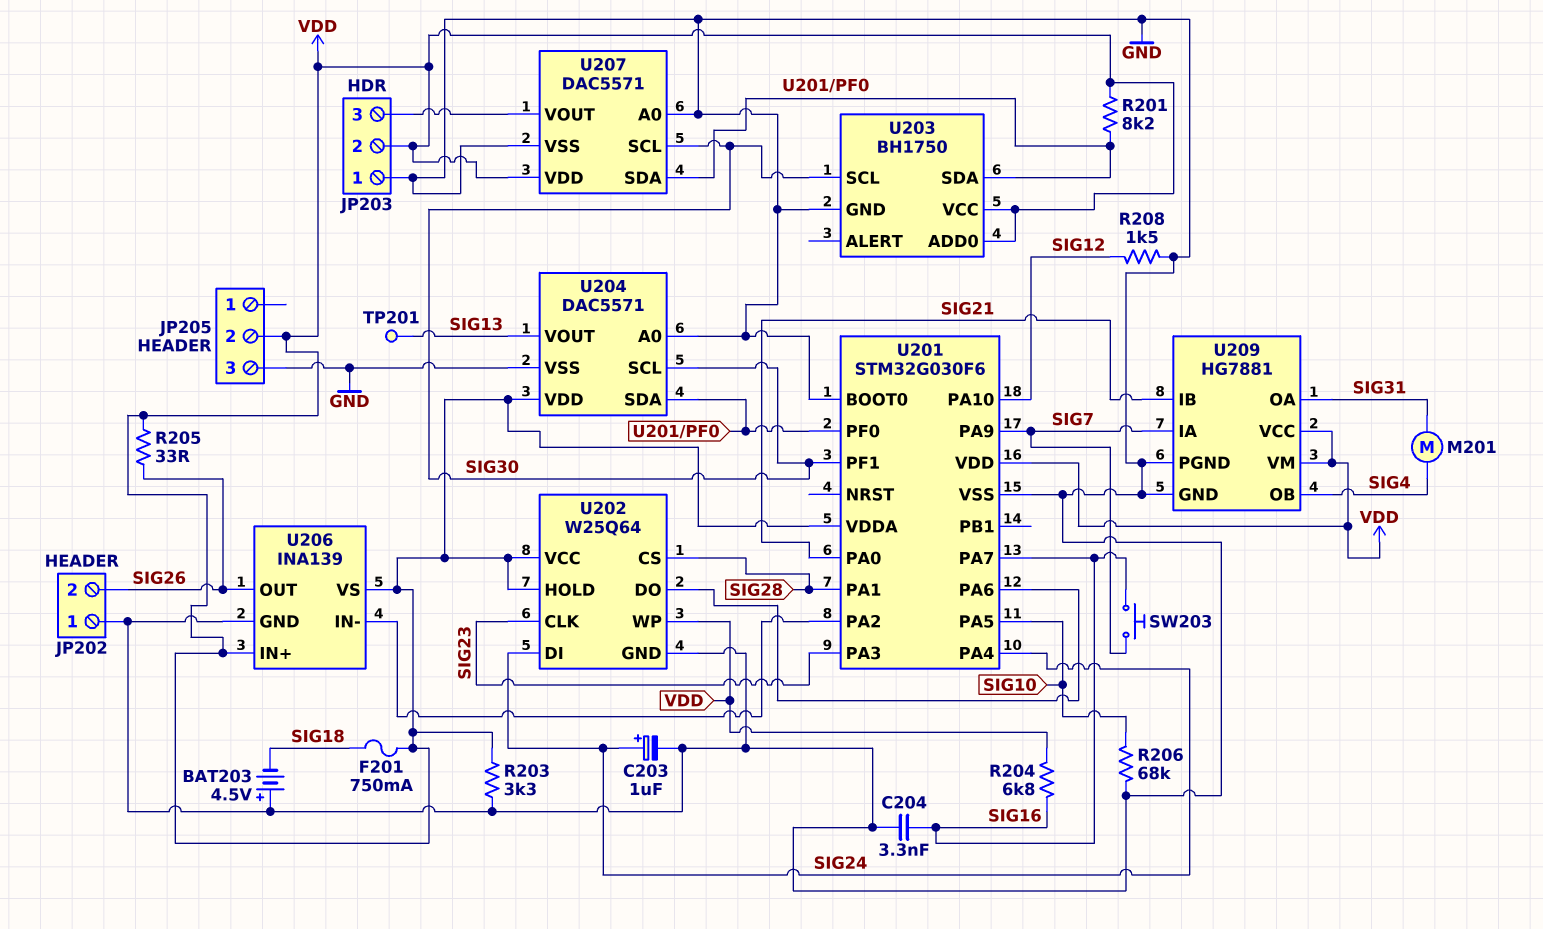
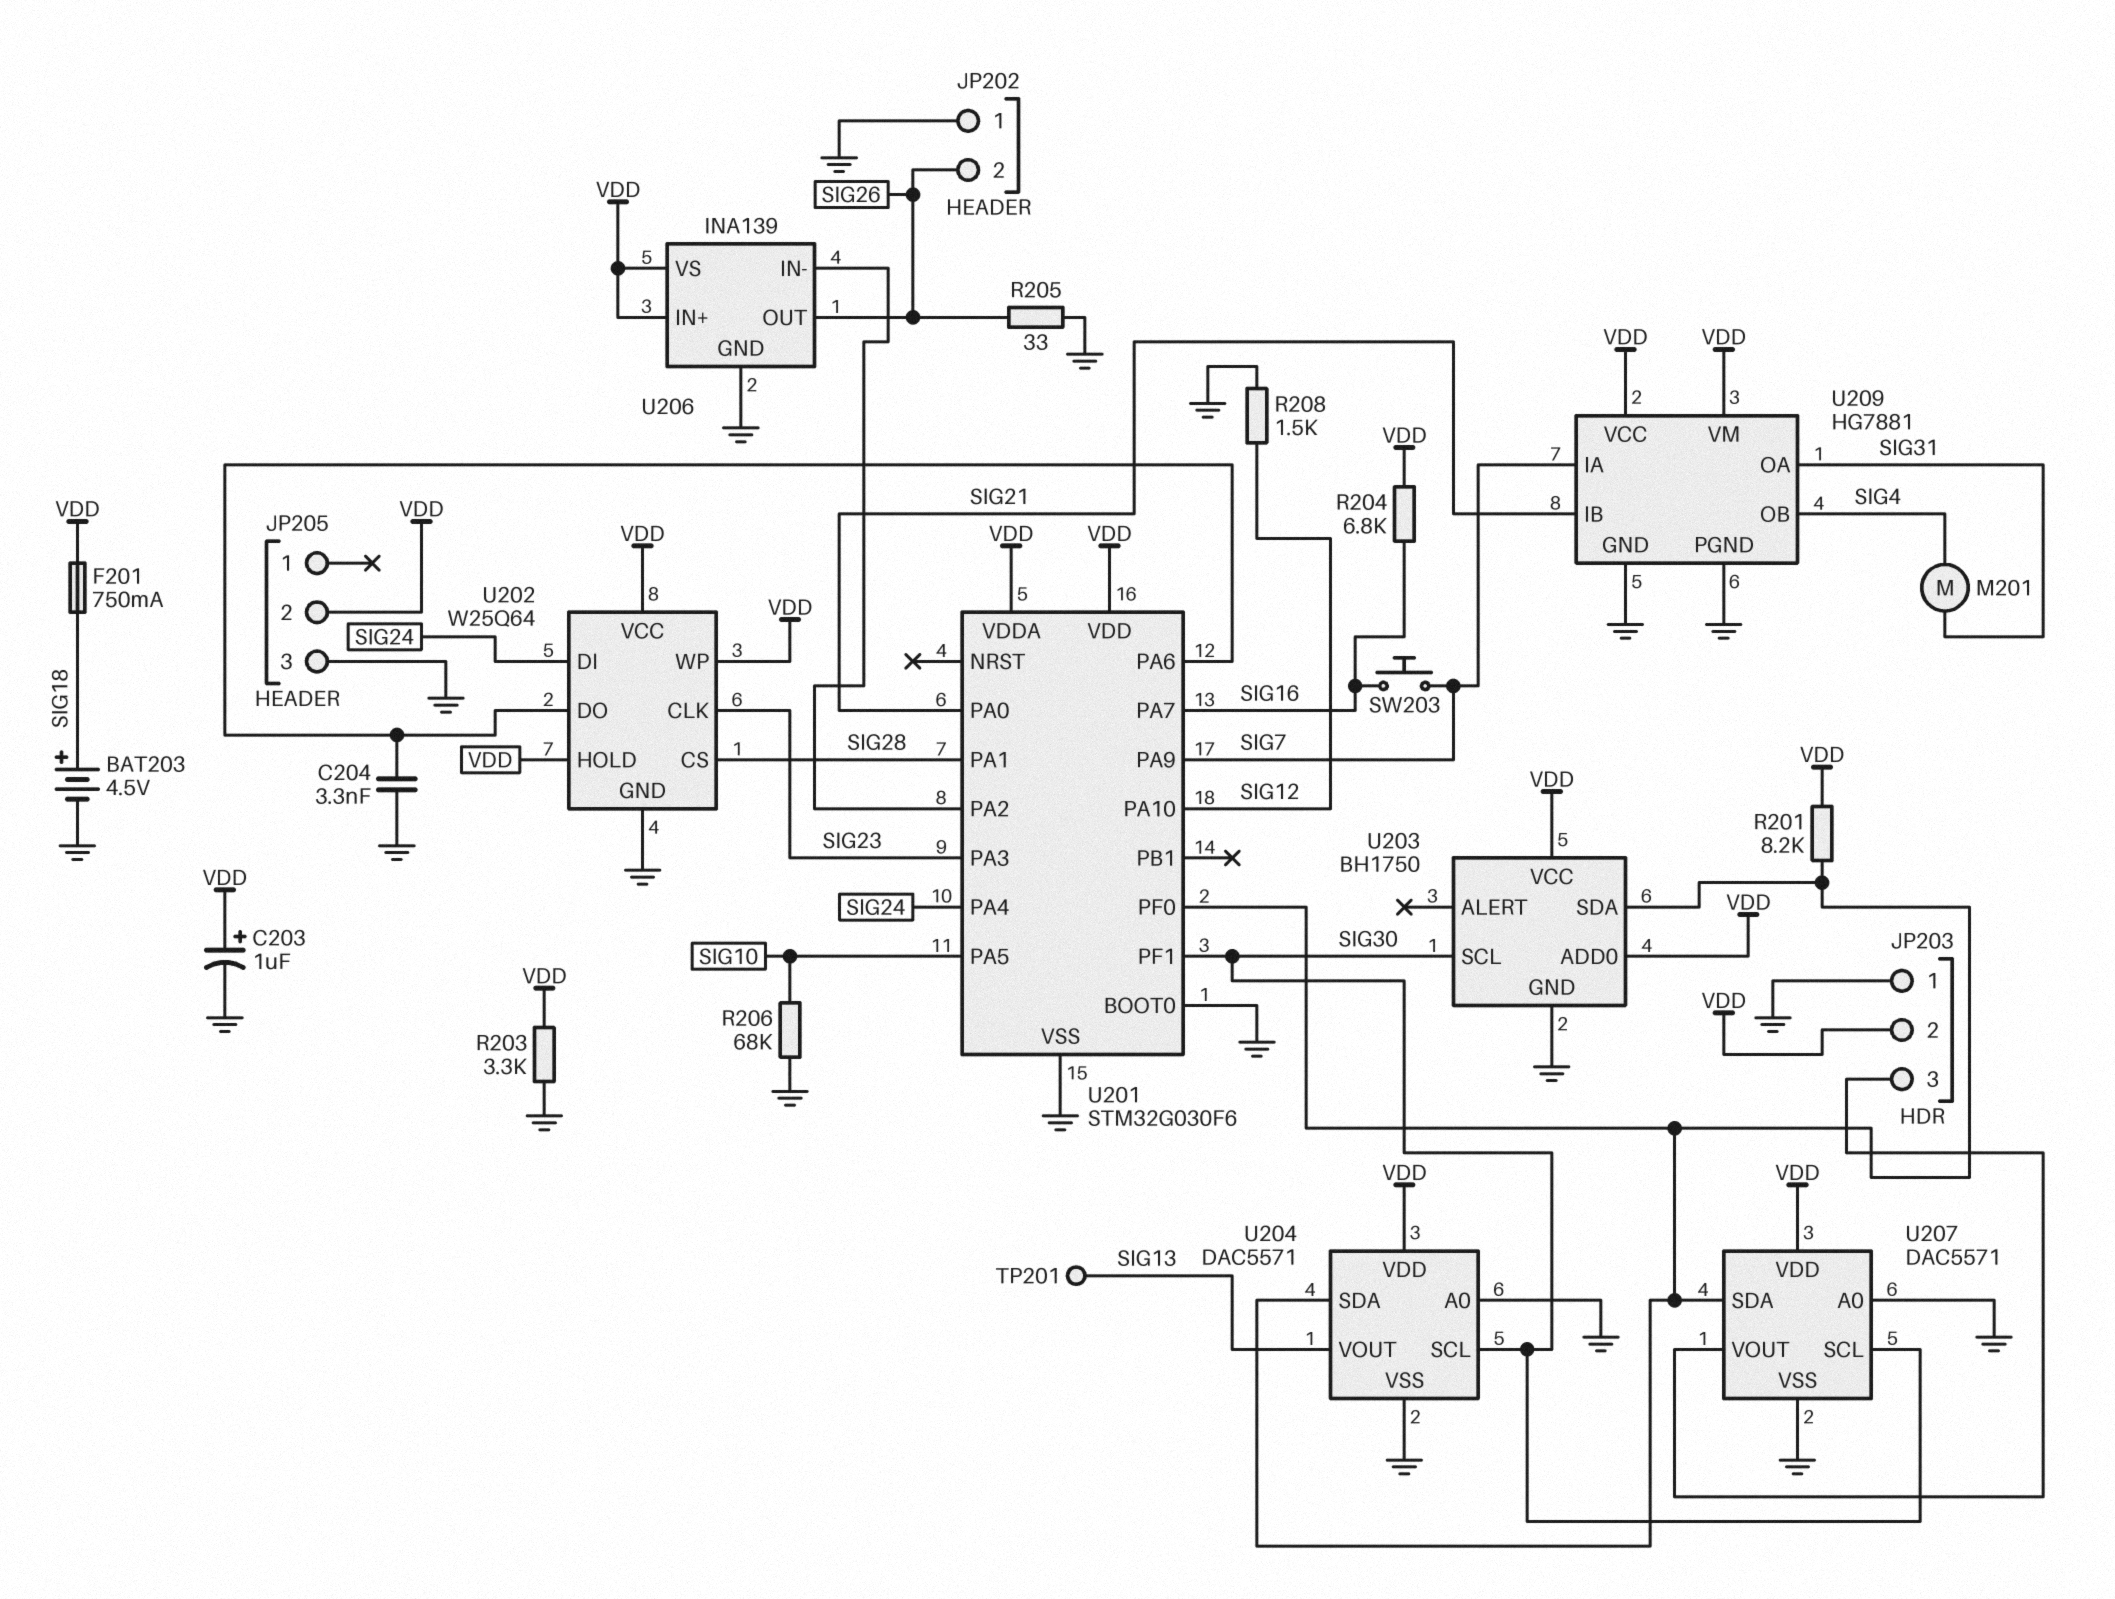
BAT203: 4.5V (plus GND, minus SIG18) -> 4.5V (plus SIG18, minus GND)
C203: 1uF (plus SIG24, minus GND) -> 1uF (plus VDD, minus GND)
C204: 3.3nF (GND, SIG16) -> 3.3nF (GND, U201/PA6)
R205: 33 (SIG26, VDD) -> 33 (GND, SIG26)

